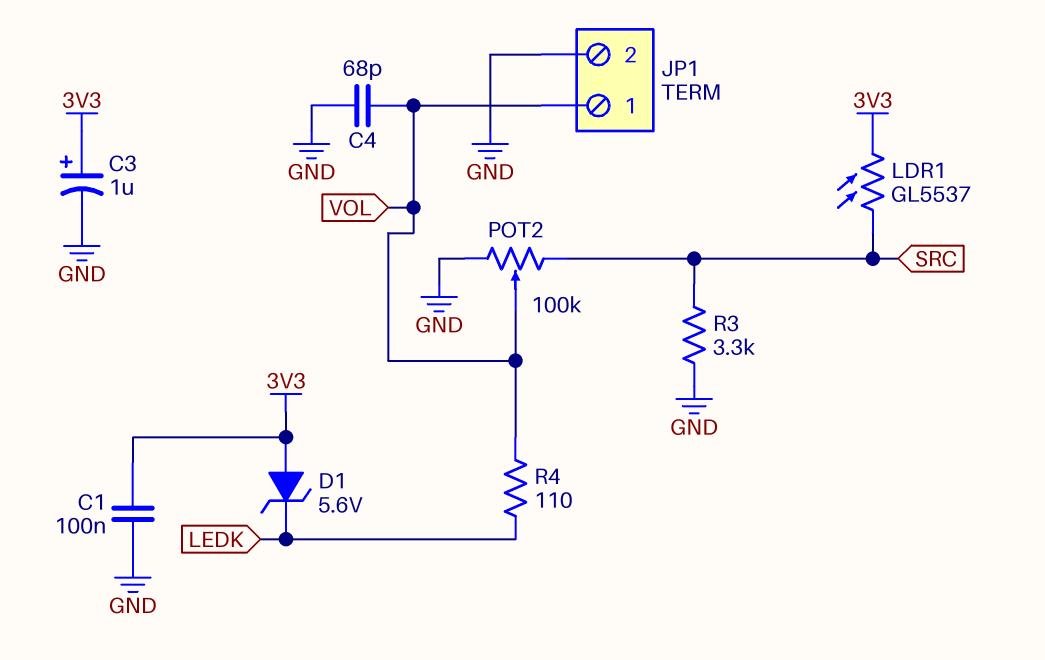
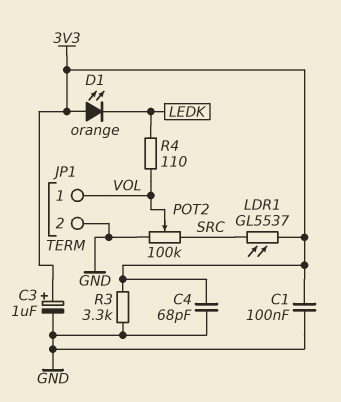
C4: 68pF (GND, VOL) -> 68pF (3V3, GND)
D1: zener 5.6V (A 3V3, K LEDK) -> LED orange (A 3V3, K LEDK)
R3: 3.3k (GND, SRC) -> 3.3k (3V3, GND)

